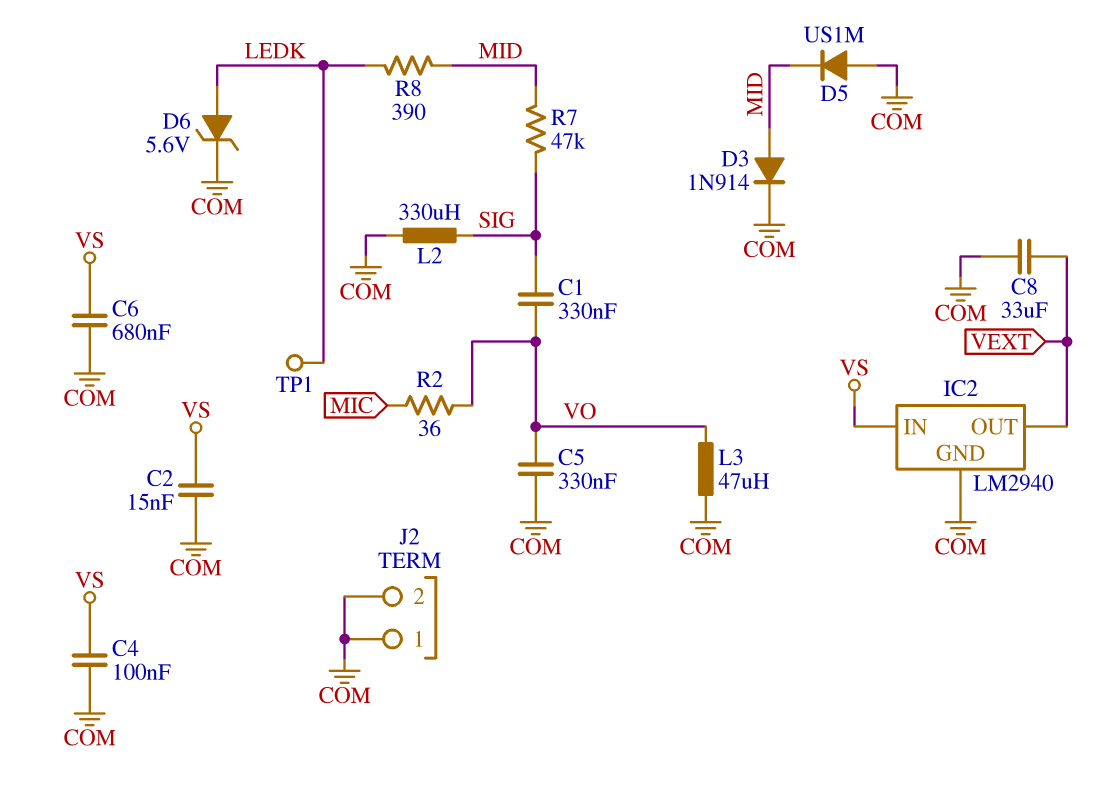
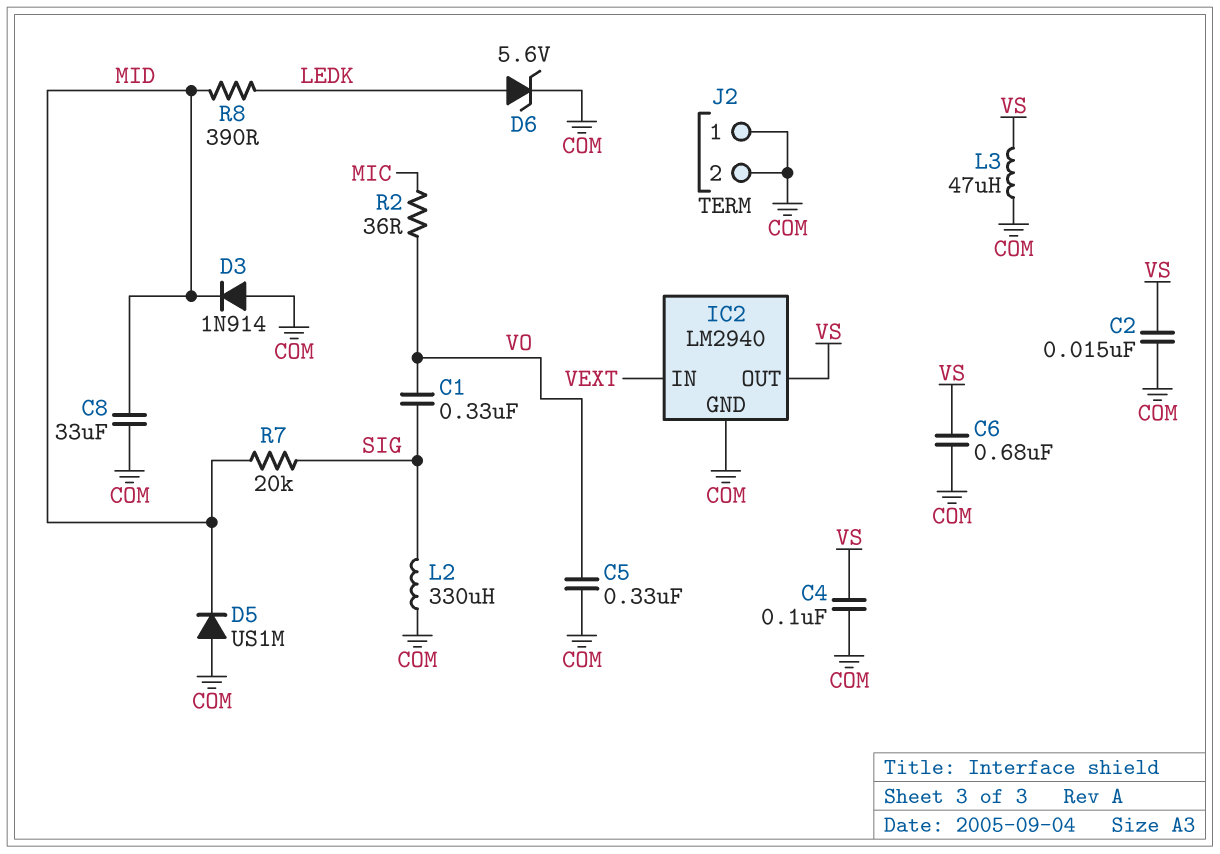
C8: 33uF (COM, VEXT) -> 33uF (COM, MID)
D3: diode 1N914 (A MID, K COM) -> diode 1N914 (A COM, K MID)
IC2 pin IN: VS -> VEXT
IC2 pin OUT: VEXT -> VS
L3: 47uH (COM, VO) -> 47uH (COM, VS)
R7: 47k (MID, SIG) -> 20k (MID, SIG)
TP1: test point (LEDK) -> none

